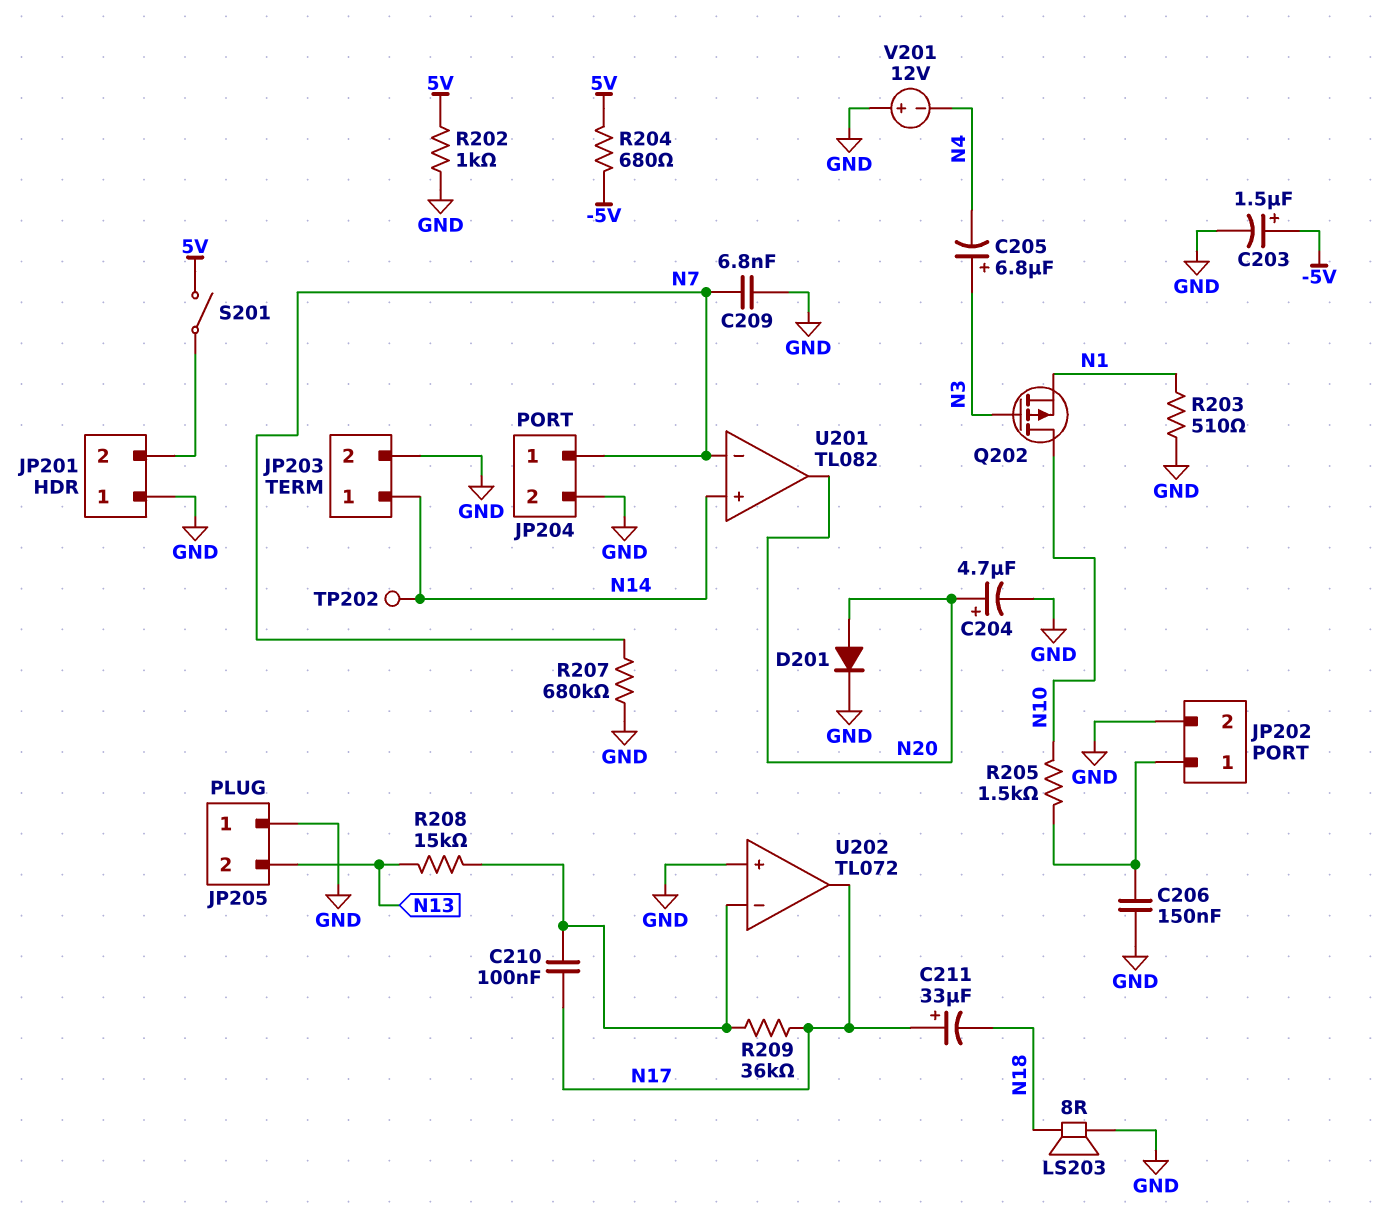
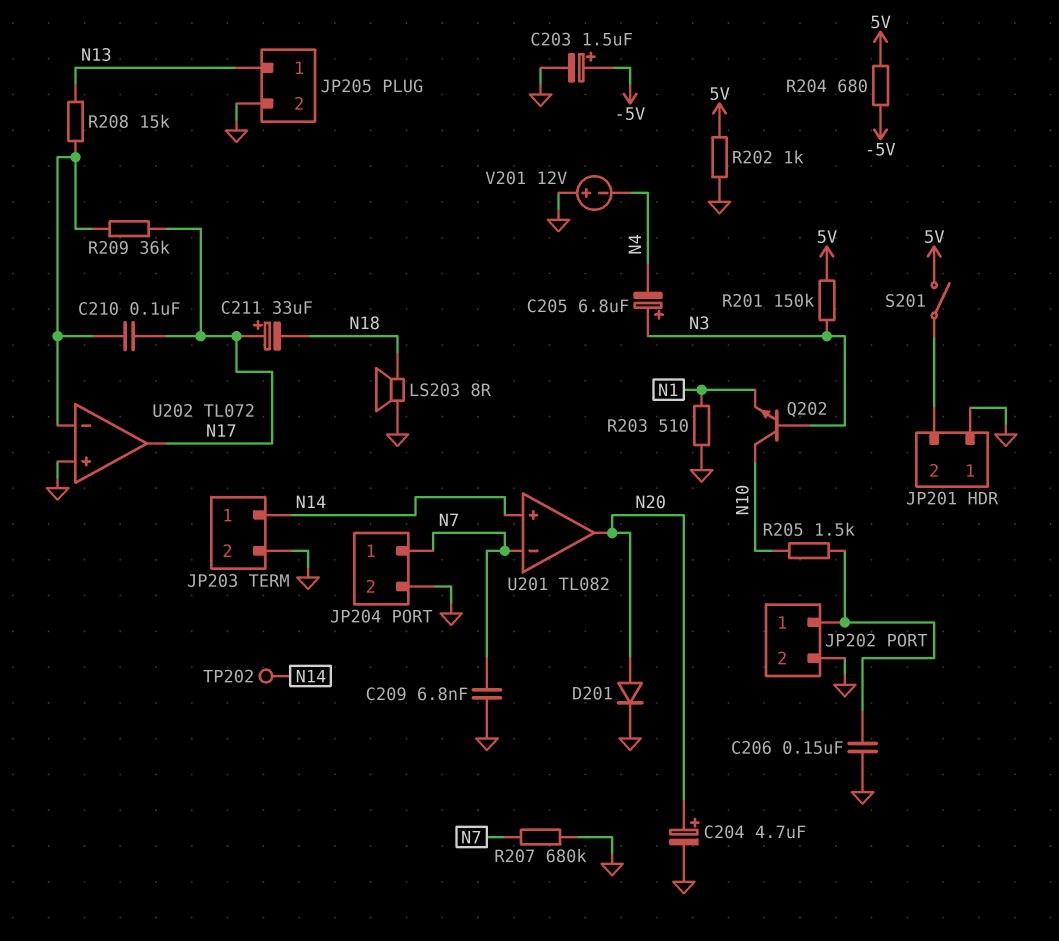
JP205 pin 1: GND -> N13
JP205 pin 2: N13 -> GND
Q202: PMOS (G N3, D N10, S N1) -> NPN (B N3, C N10, E N1)
R201: none -> 150k (5V, N3)

